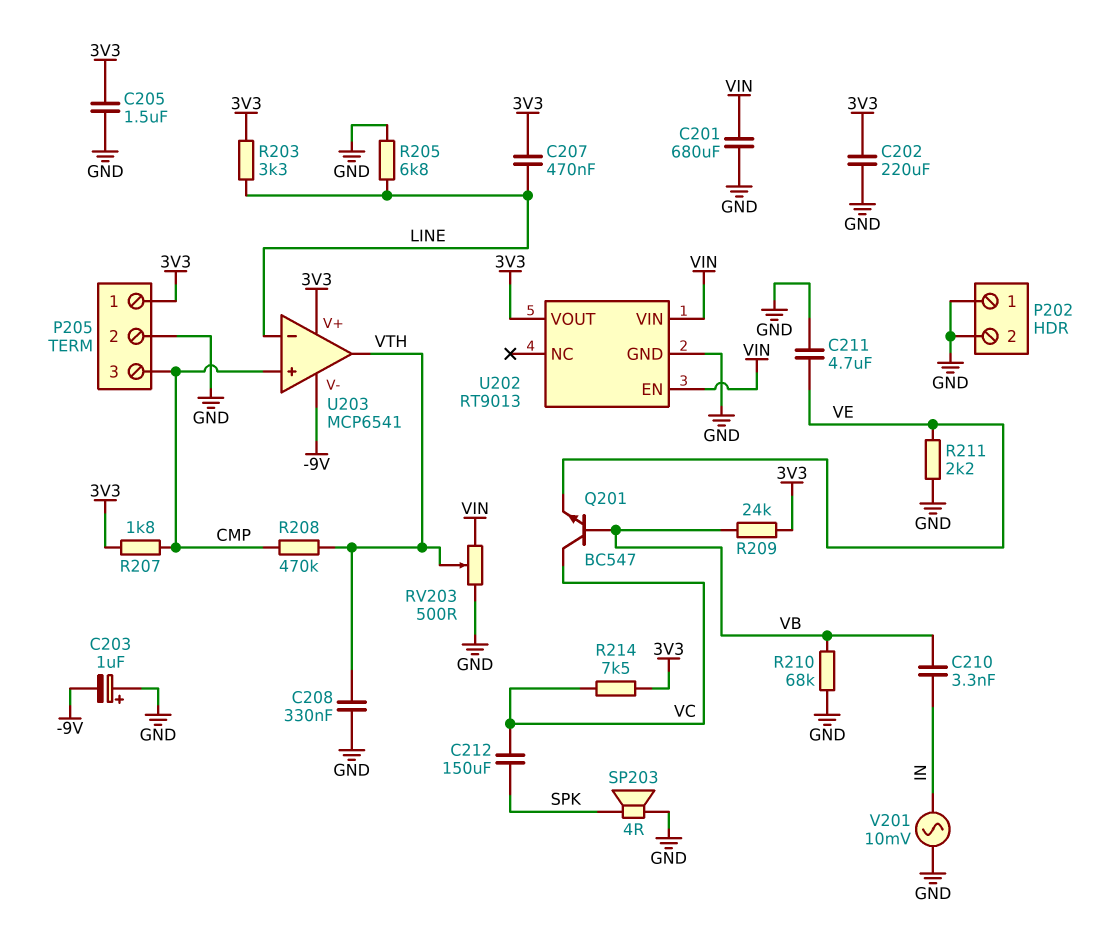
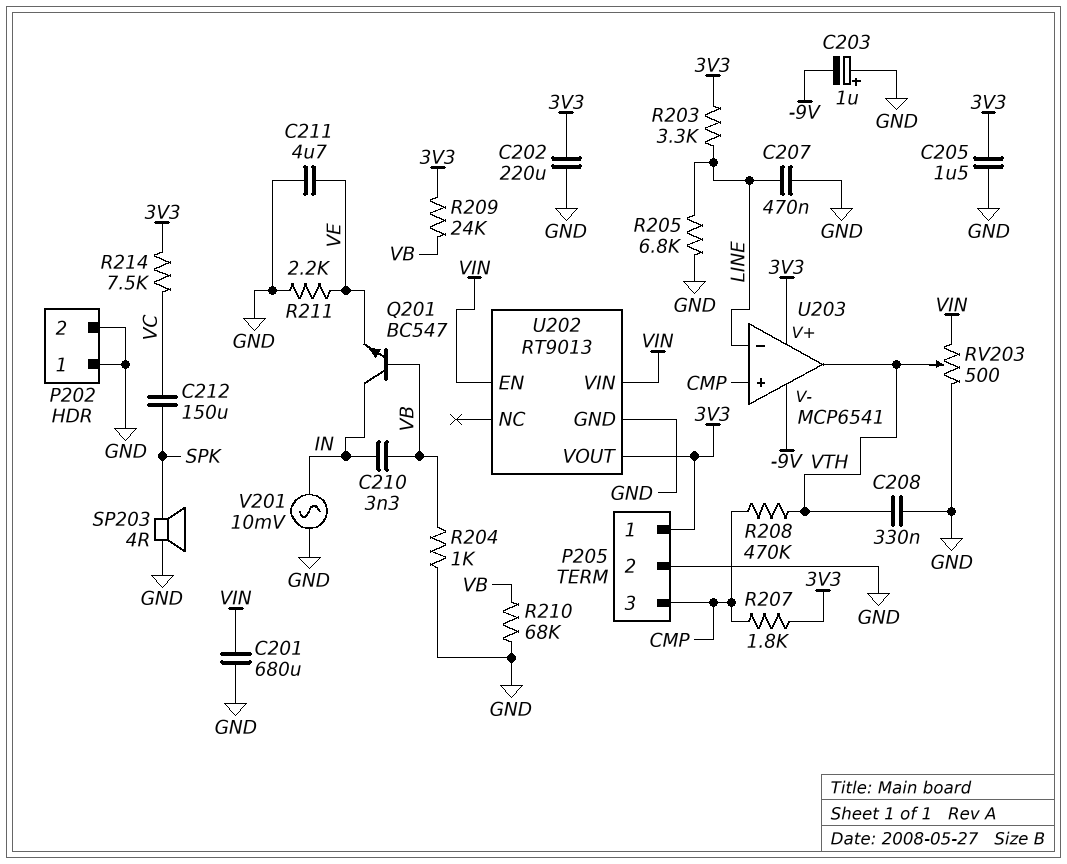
C207: 470nF (3V3, LINE) -> 470nF (GND, LINE)
Q201: NPN BC547 (B VB, C VC, E VE) -> NPN BC547 (B VB, C IN, E VE)
R204: none -> 1k (GND, VB)

